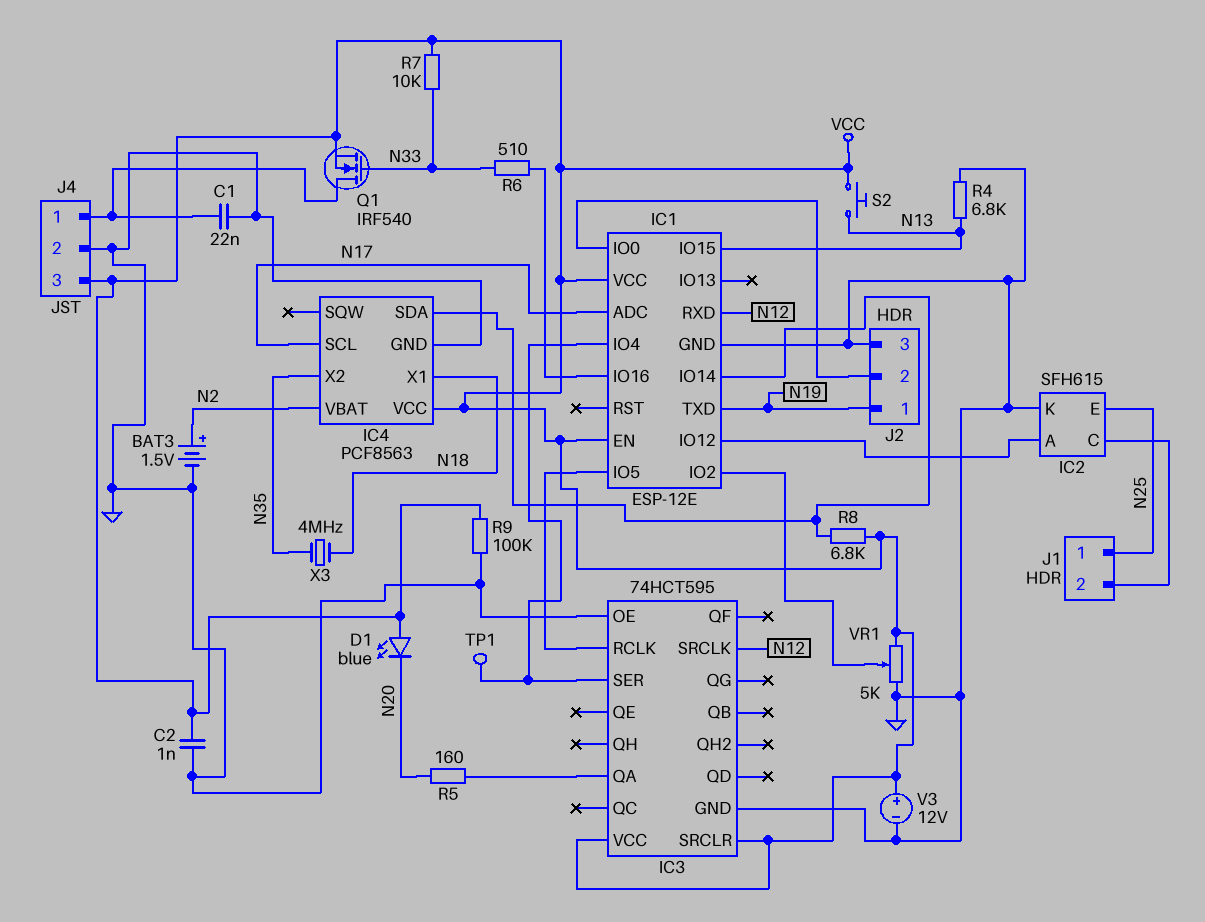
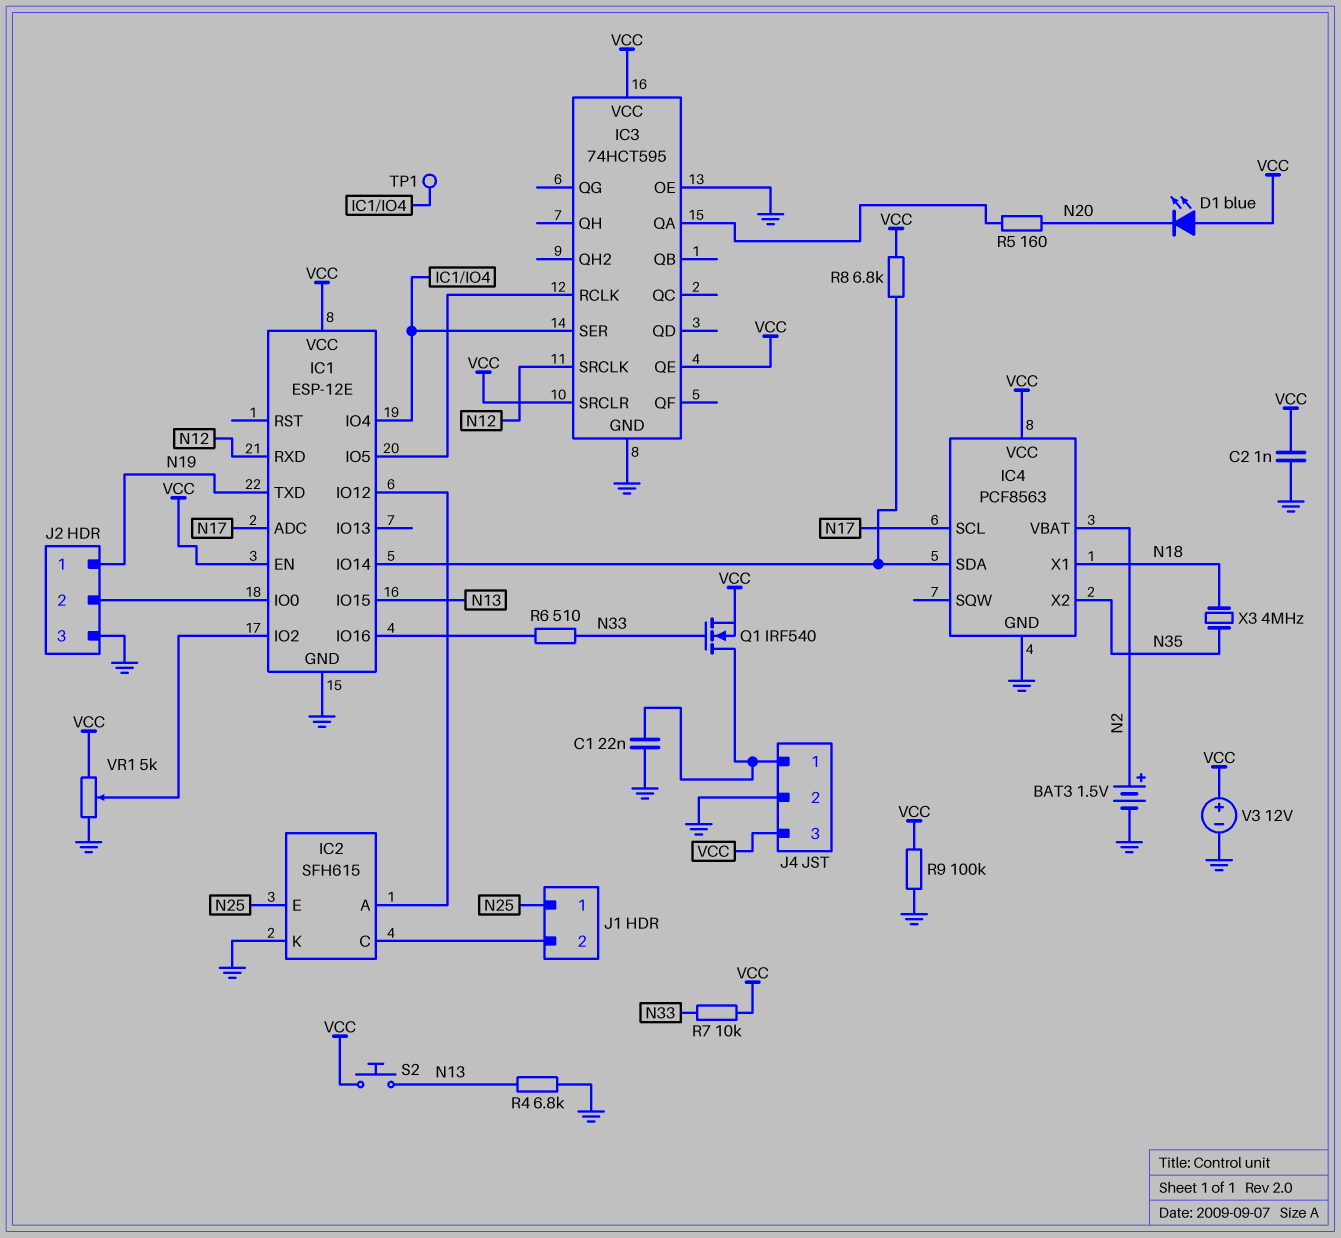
IC3 pin QE: none -> VCC

